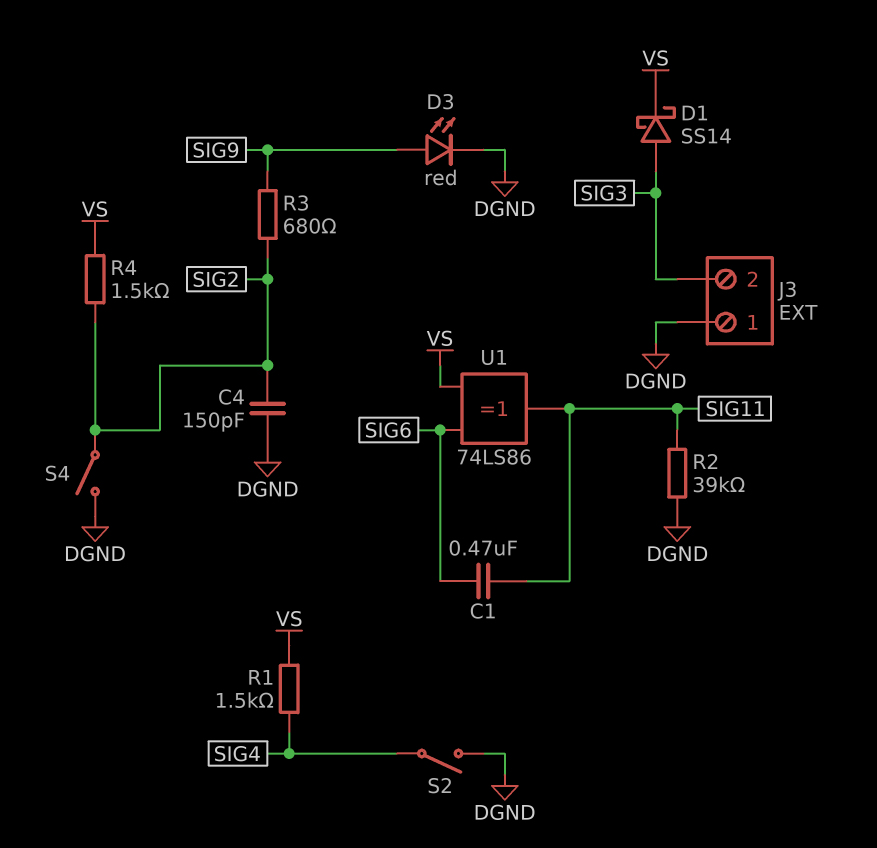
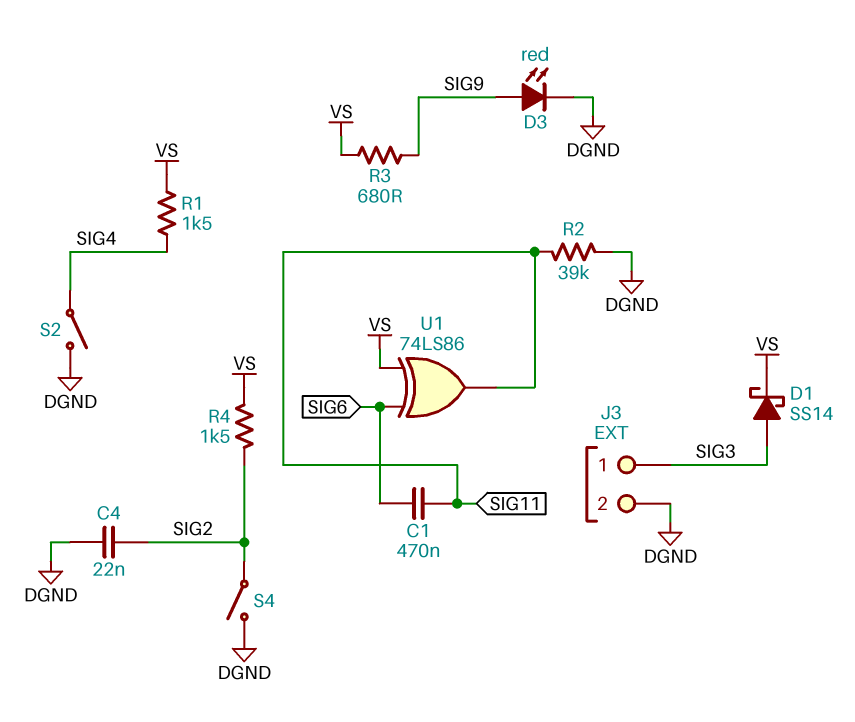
C4: 150pF (DGND, SIG2) -> 22nF (DGND, SIG2)
J3 pin 1: DGND -> SIG3
J3 pin 2: SIG3 -> DGND
R3: 680 (SIG2, SIG9) -> 680 (SIG9, VS)

